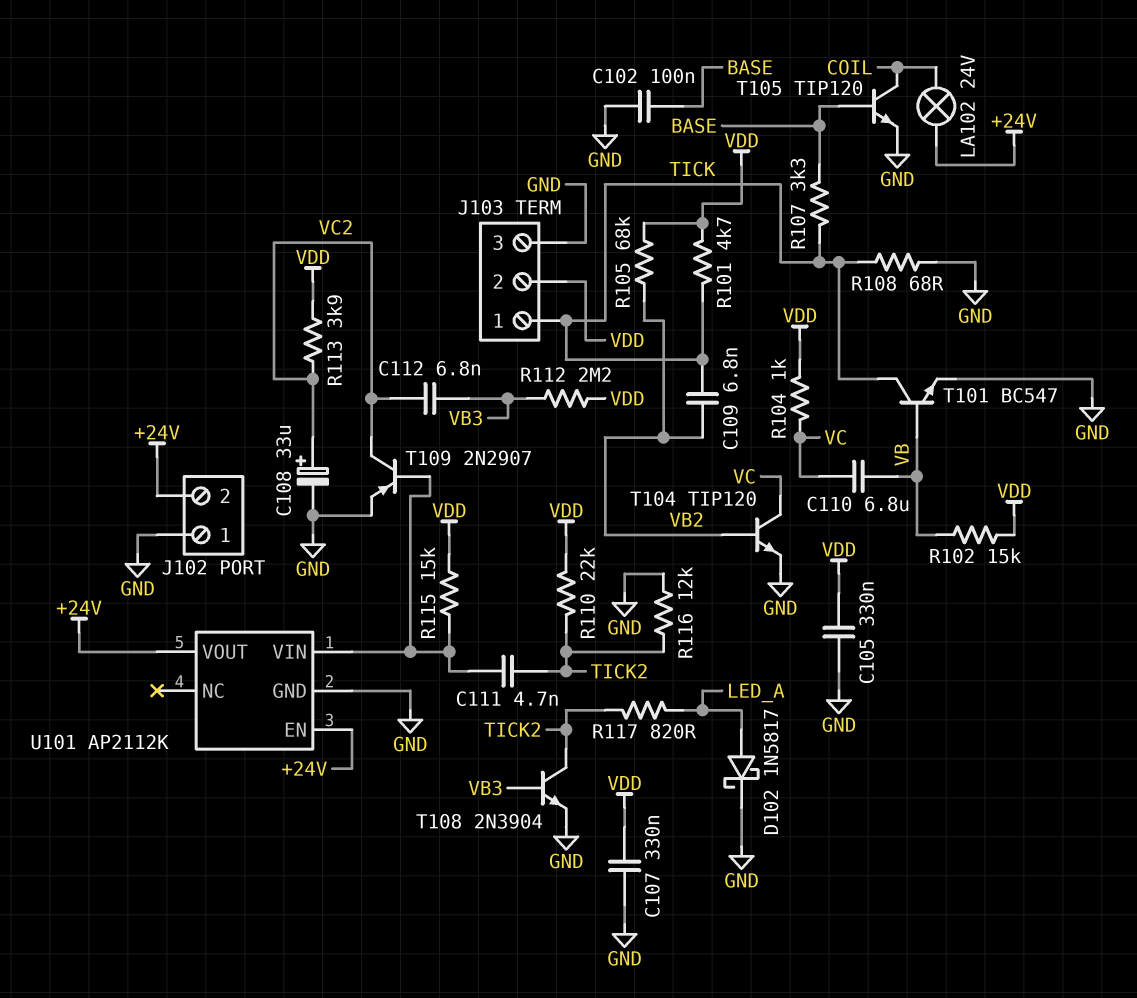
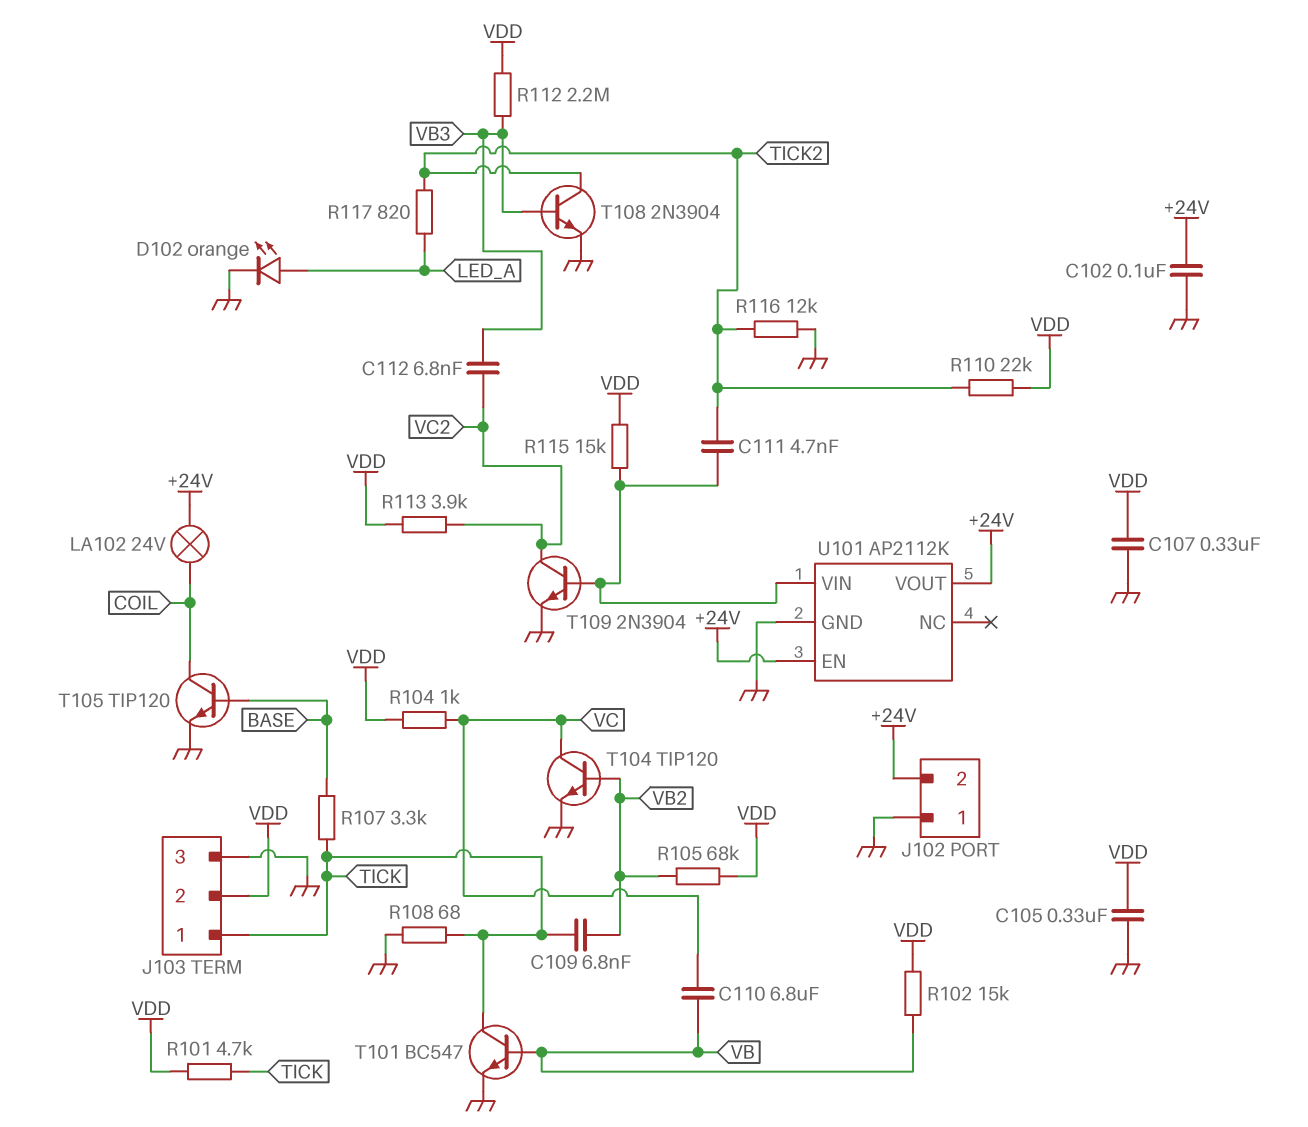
C102: 100nF (BASE, GND) -> 100nF (+24V, GND)
C108: 33uF (plus VC2, minus GND) -> none
D102: schottky 1N5817 (A LED_A, K GND) -> LED orange (A LED_A, K GND)
T109: PNP 2N2907 (B U101/VIN, C VC2, E GND) -> NPN 2N3904 (B U101/VIN, C VC2, E GND)

